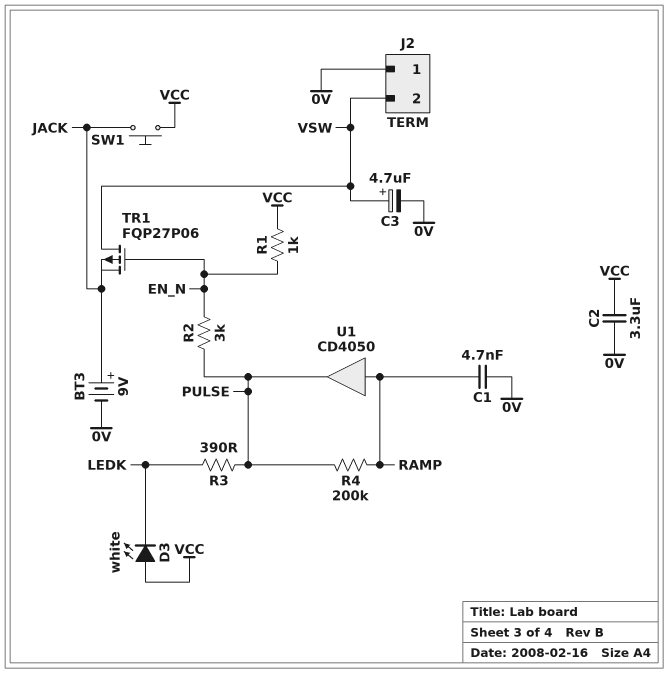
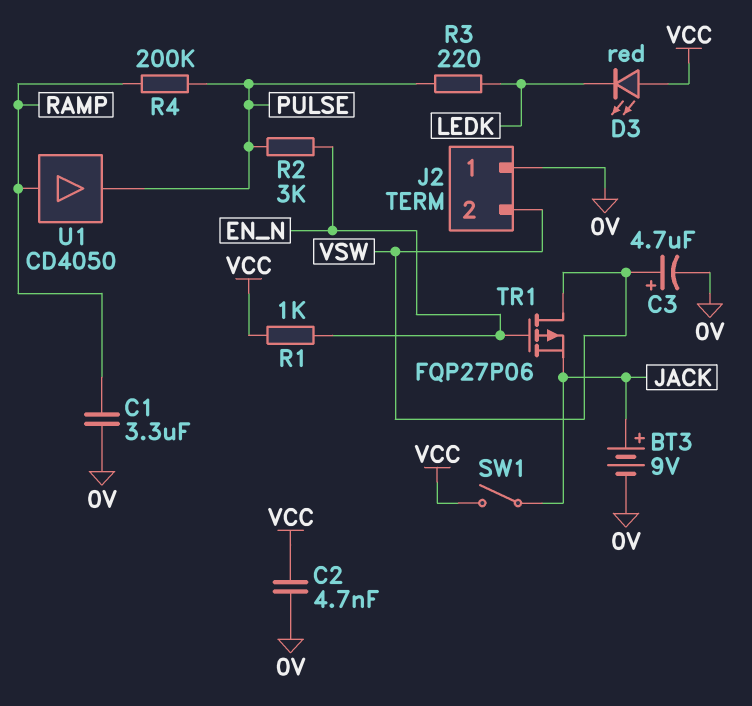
C1: 4.7nF (0V, RAMP) -> 3.3uF (0V, RAMP)
C2: 3.3uF (0V, VCC) -> 4.7nF (0V, VCC)
D3: LED white (A VCC, K LEDK) -> LED red (A VCC, K LEDK)
R3: 390 (LEDK, PULSE) -> 220 (LEDK, PULSE)
SW1: button (JACK, VCC) -> switch (JACK, VCC)

